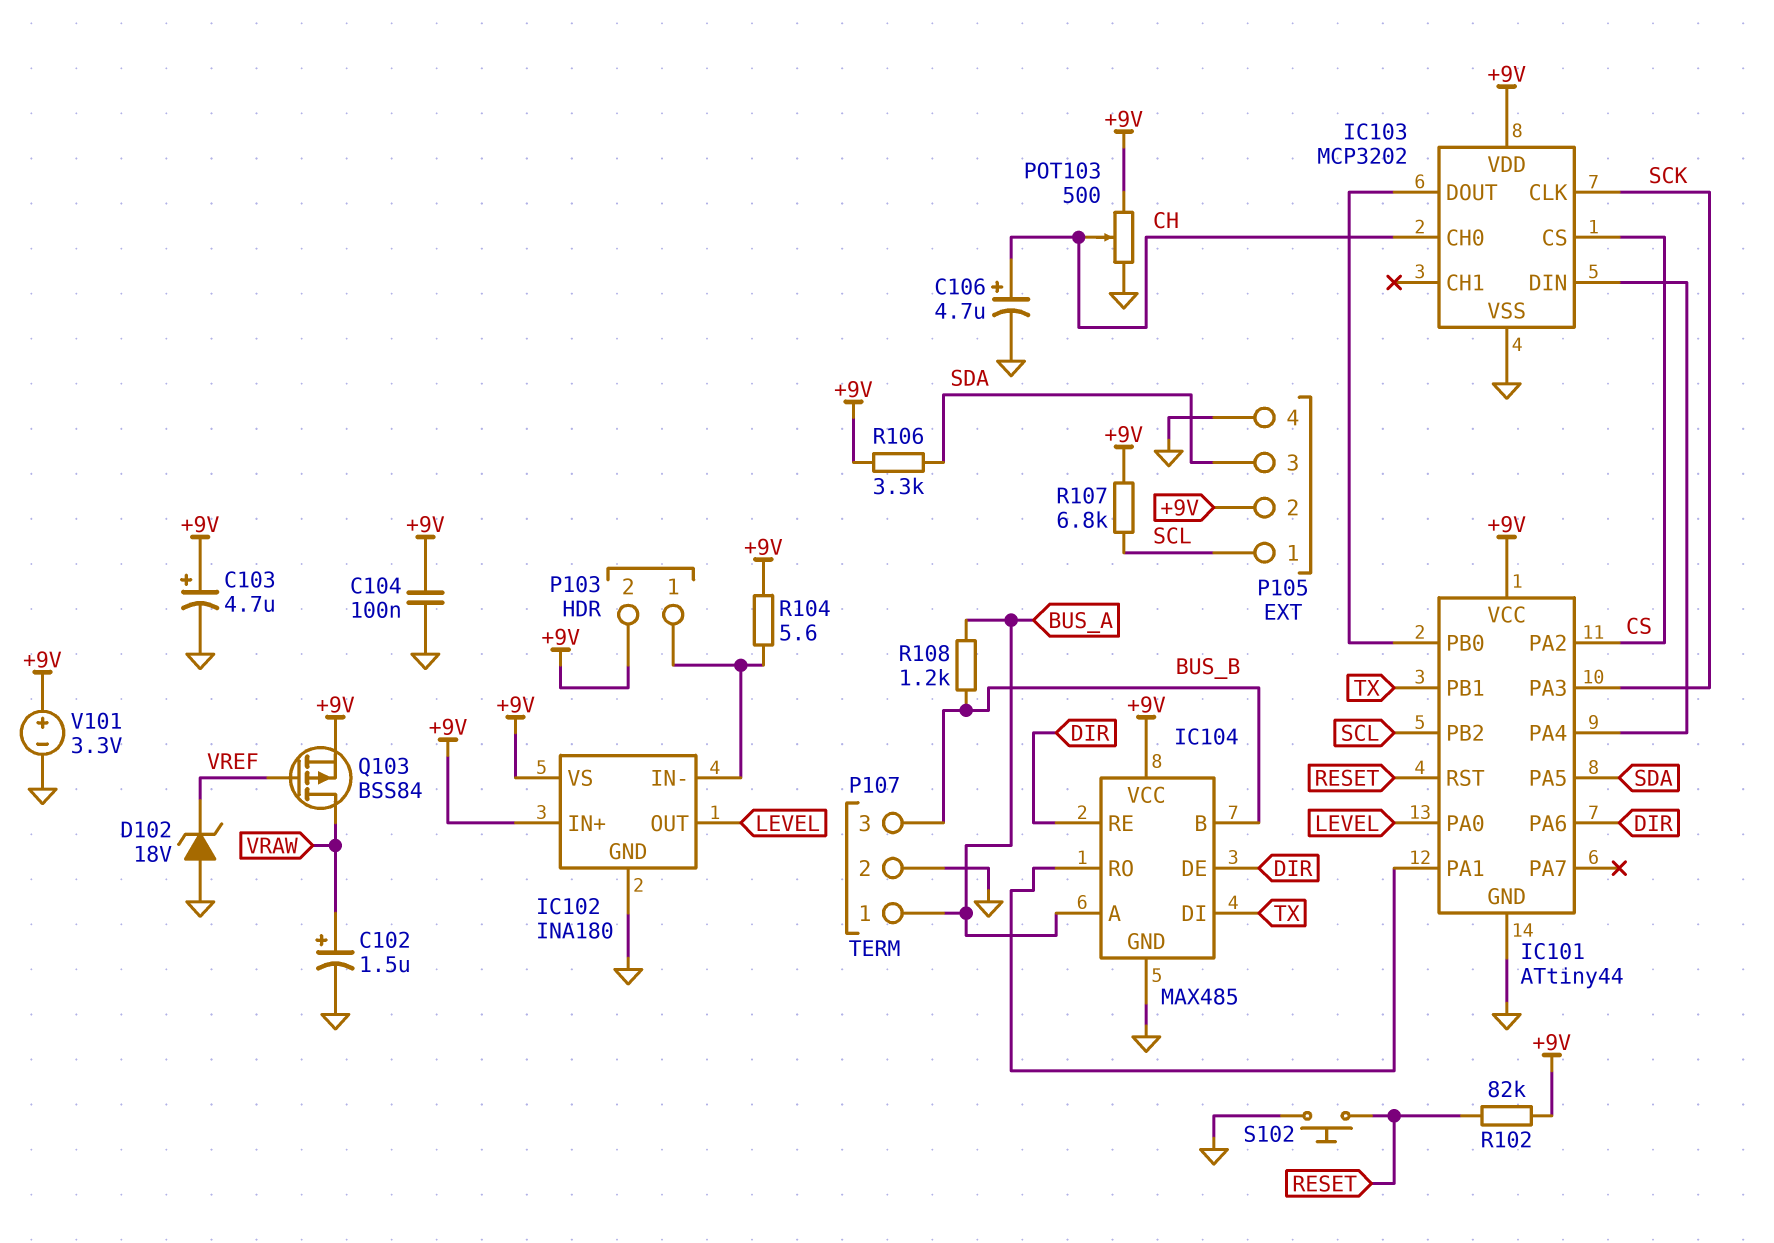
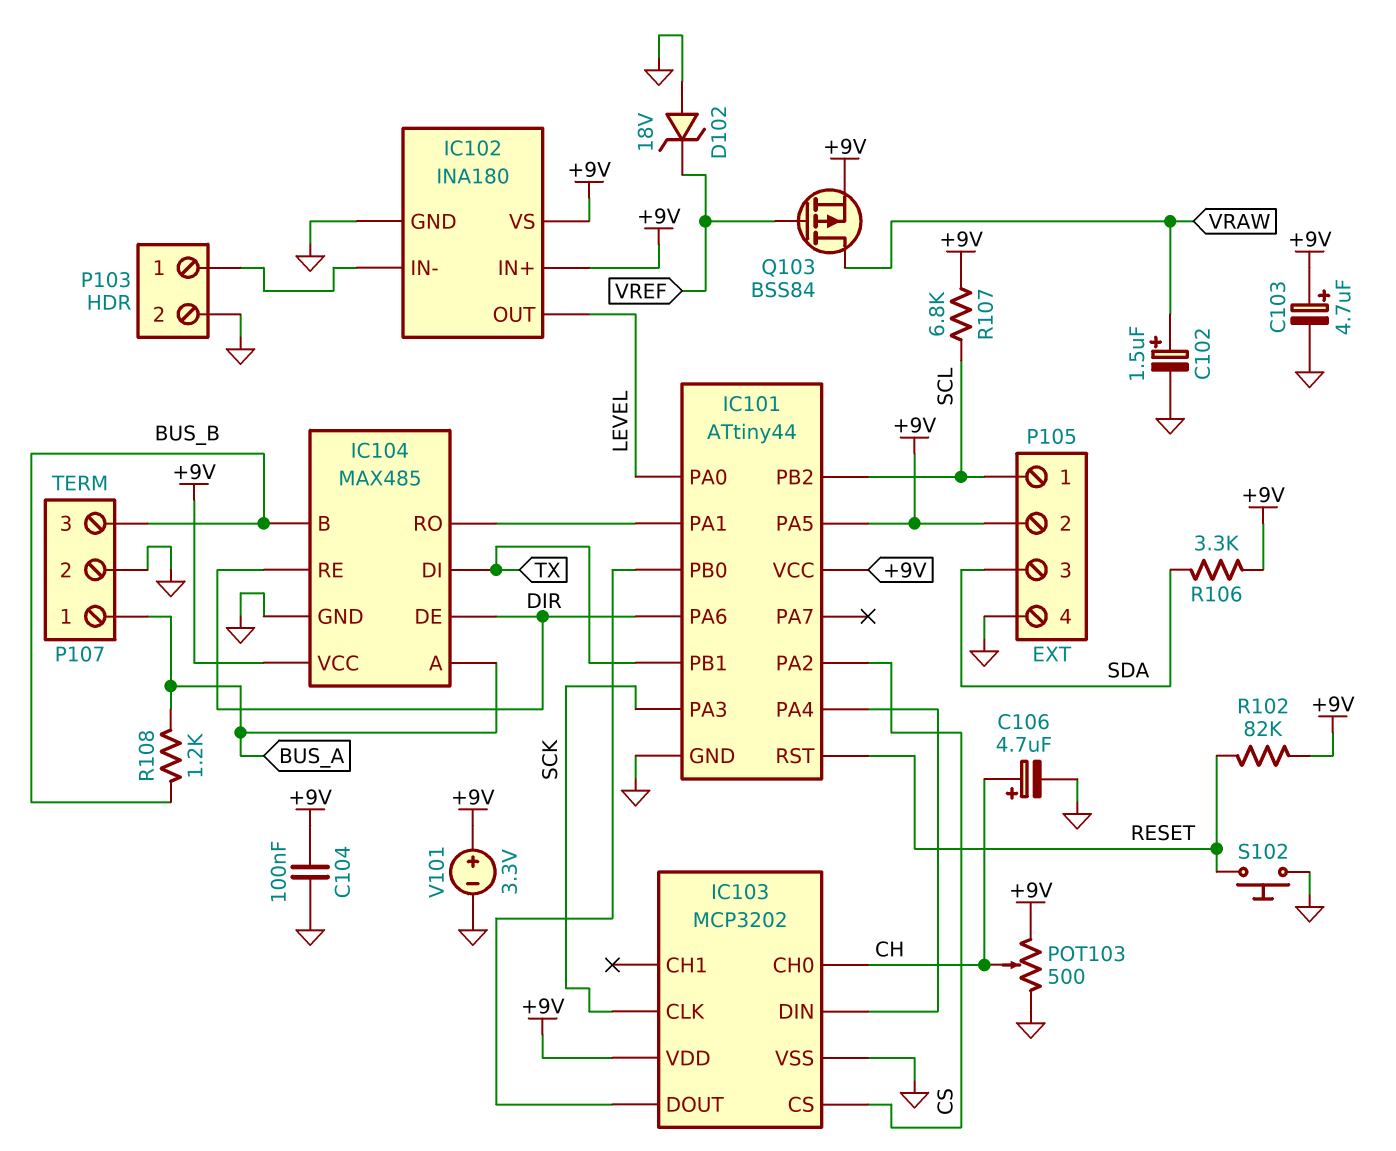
IC101 pin PA5: SDA -> +9V
P103 pin 2: +9V -> GND
R104: 5.6 (+9V, IC102/IN-) -> none

